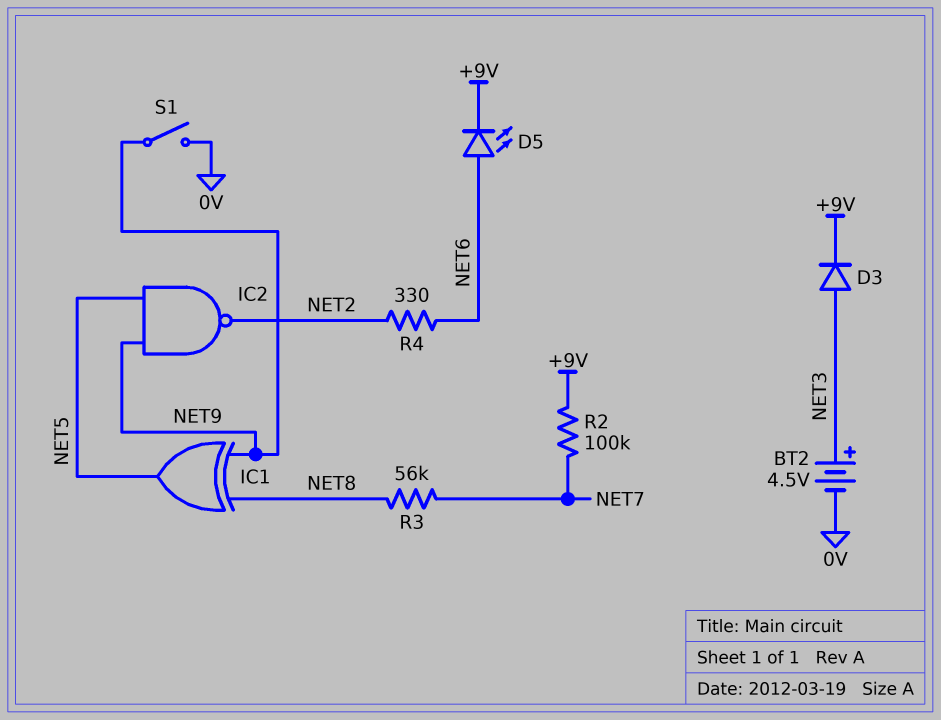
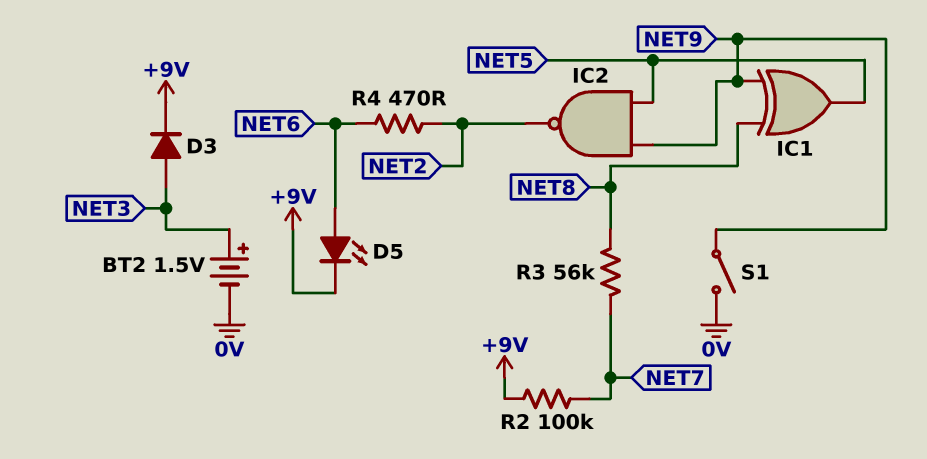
BT2: 4.5V (plus NET3, minus 0V) -> 1.5V (plus NET3, minus 0V)
R4: 330 (NET2, NET6) -> 470 (NET2, NET6)

